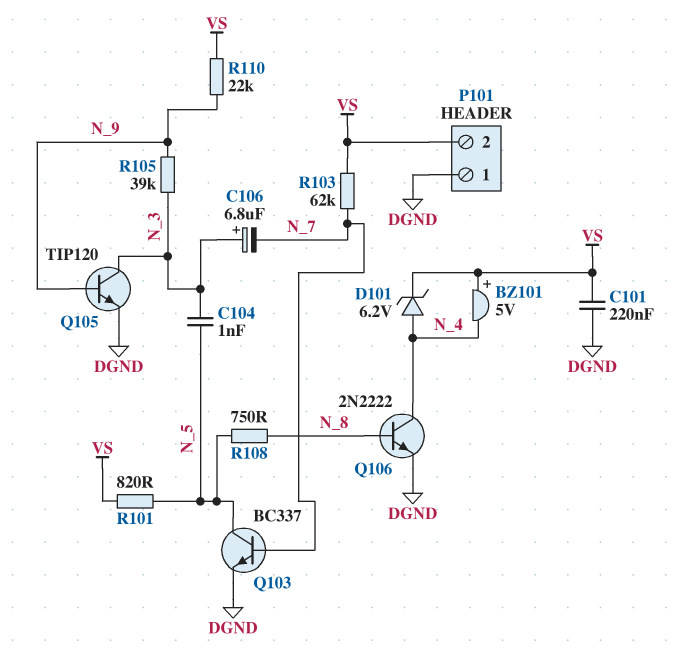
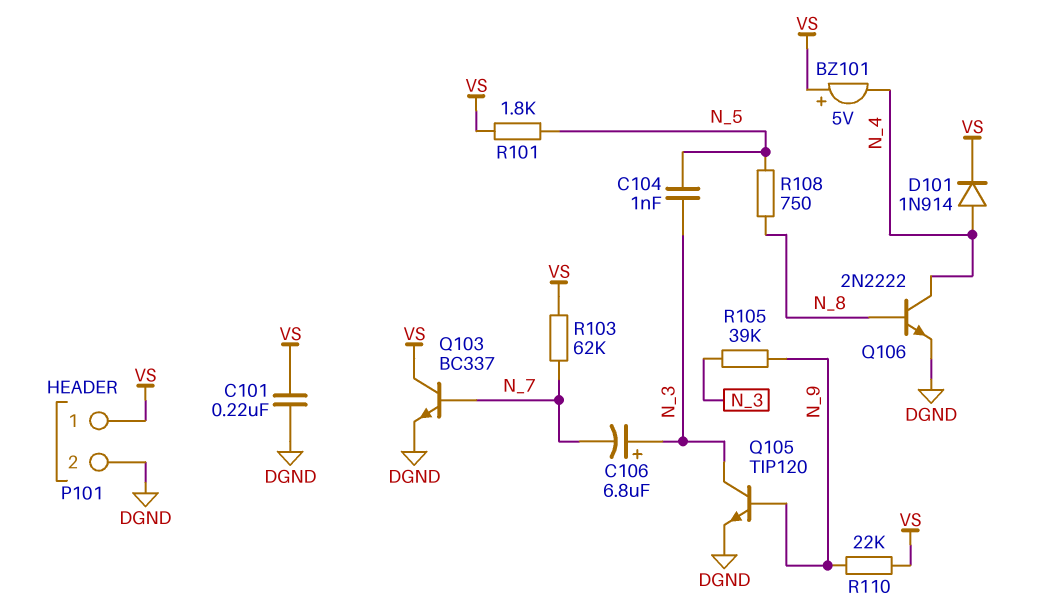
D101: zener 6.2V (A N_4, K VS) -> diode 1N914 (A N_4, K VS)
P101 pin 1: DGND -> VS
P101 pin 2: VS -> DGND
Q103: NPN BC337 (B N_7, C N_5, E DGND) -> NPN BC337 (B N_7, C VS, E DGND)
R101: 820 (N_5, VS) -> 1.8k (N_5, VS)

